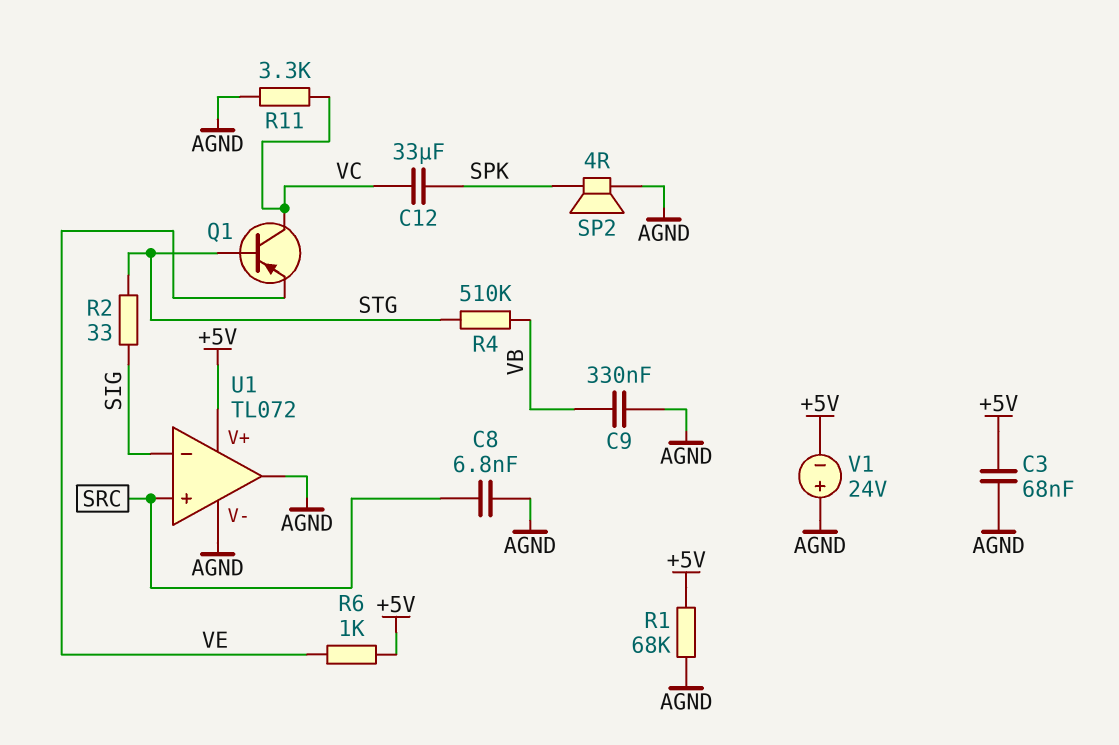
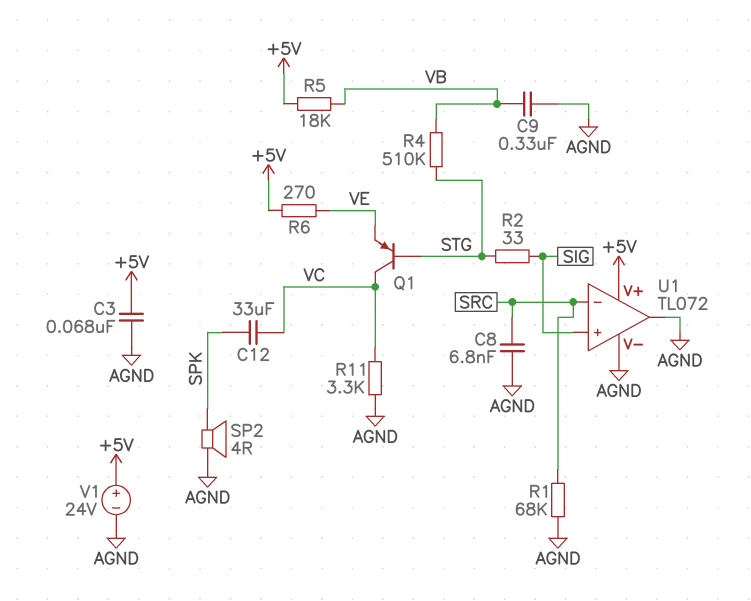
R1: 68k (+5V, AGND) -> 68k (AGND, SRC)
R5: none -> 18k (+5V, VB)
R6: 1k (+5V, VE) -> 270 (+5V, VE)
U1 pin in+: SRC -> SIG
U1 pin in-: SIG -> SRC
V1: 24V (plus AGND, minus +5V) -> 24V (plus +5V, minus AGND)

